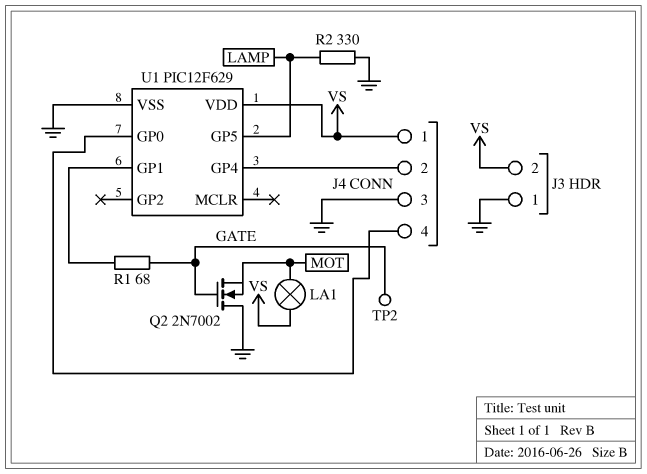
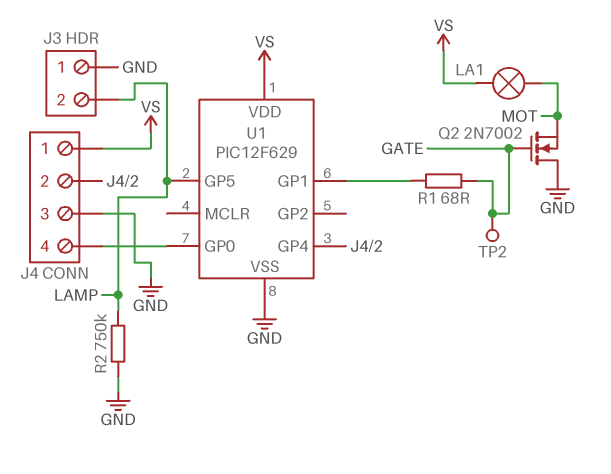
J3 pin 2: VS -> LAMP
R2: 330 (GND, LAMP) -> 750k (GND, LAMP)

